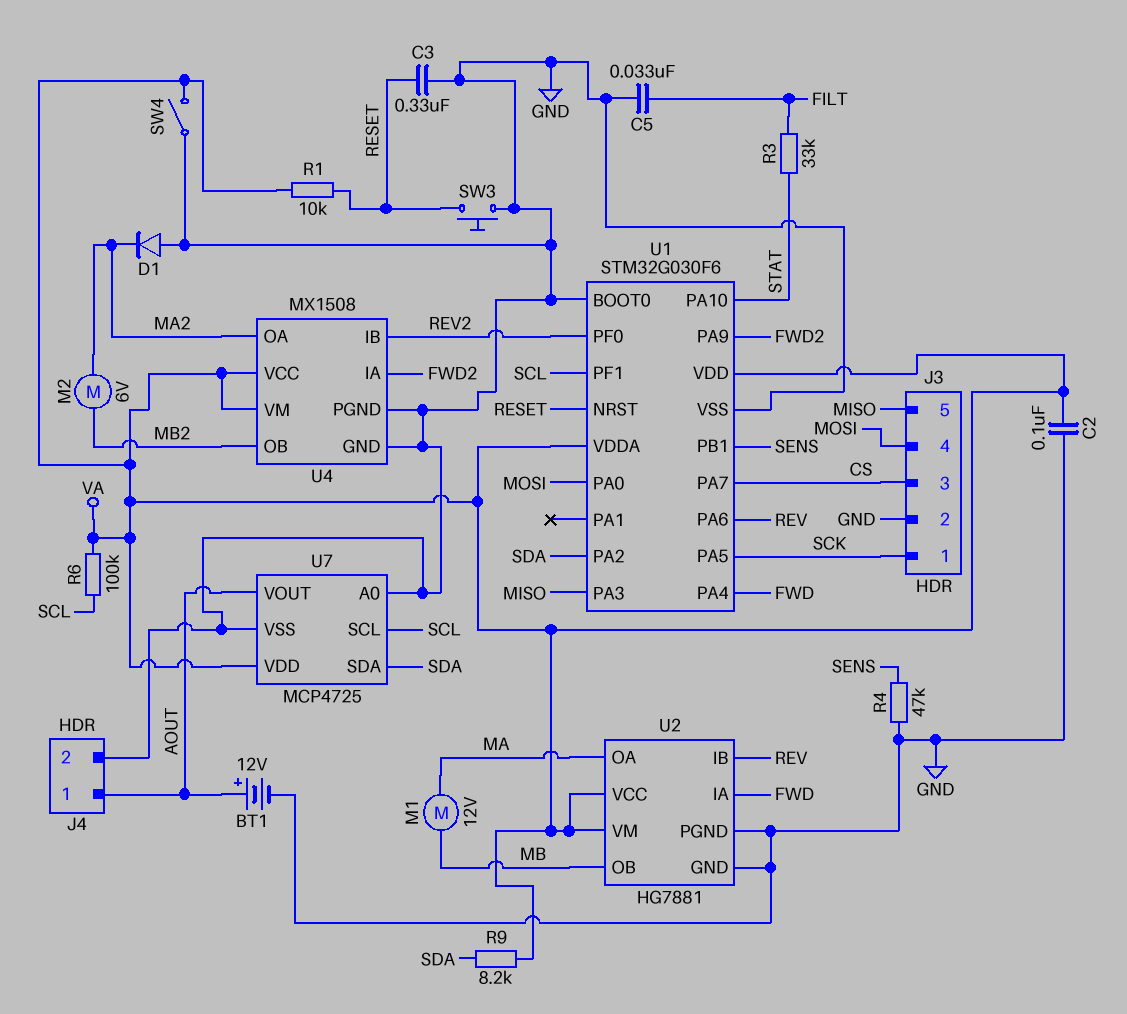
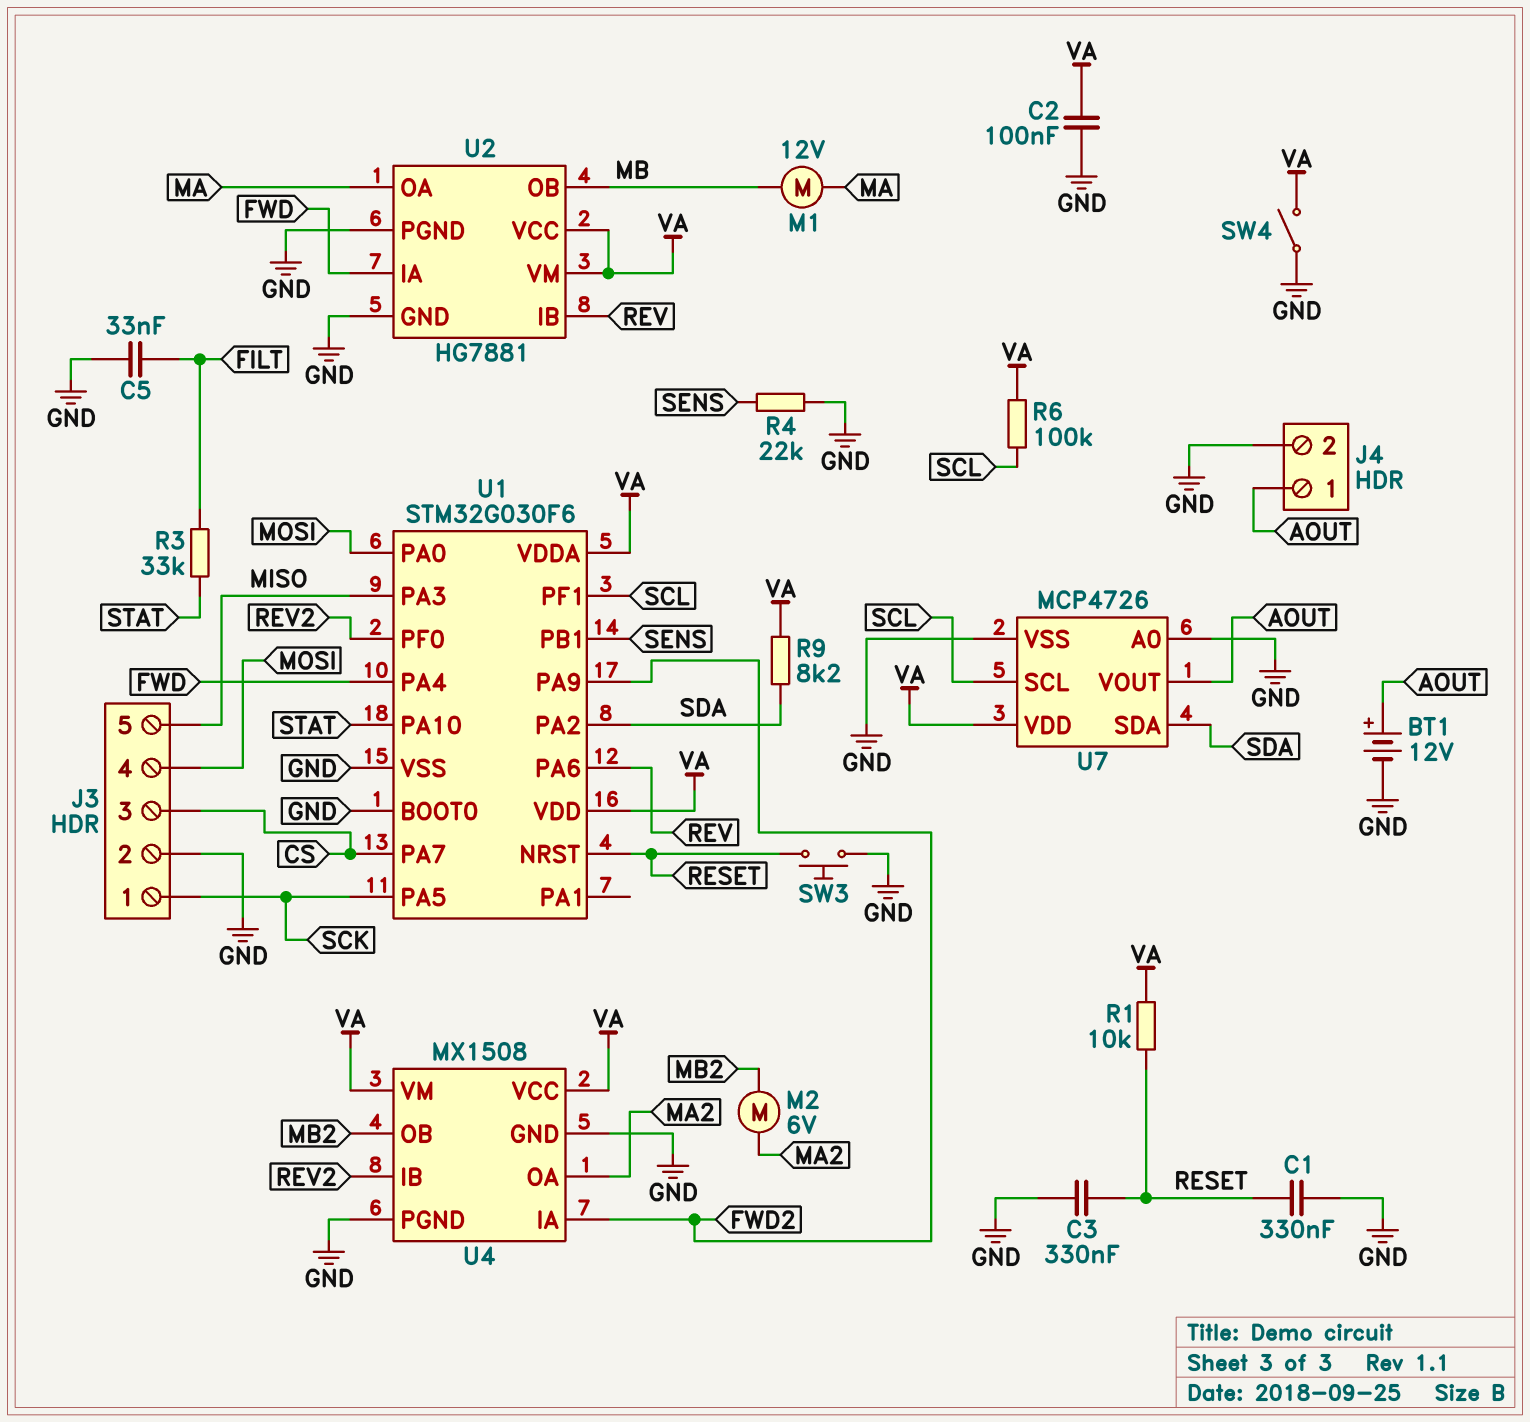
C1: none -> 330nF (GND, RESET)
D1: diode (A GND, K MA2) -> none
R4: 47k (GND, SENS) -> 22k (GND, SENS)
U7: MCP4725 -> MCP4726

